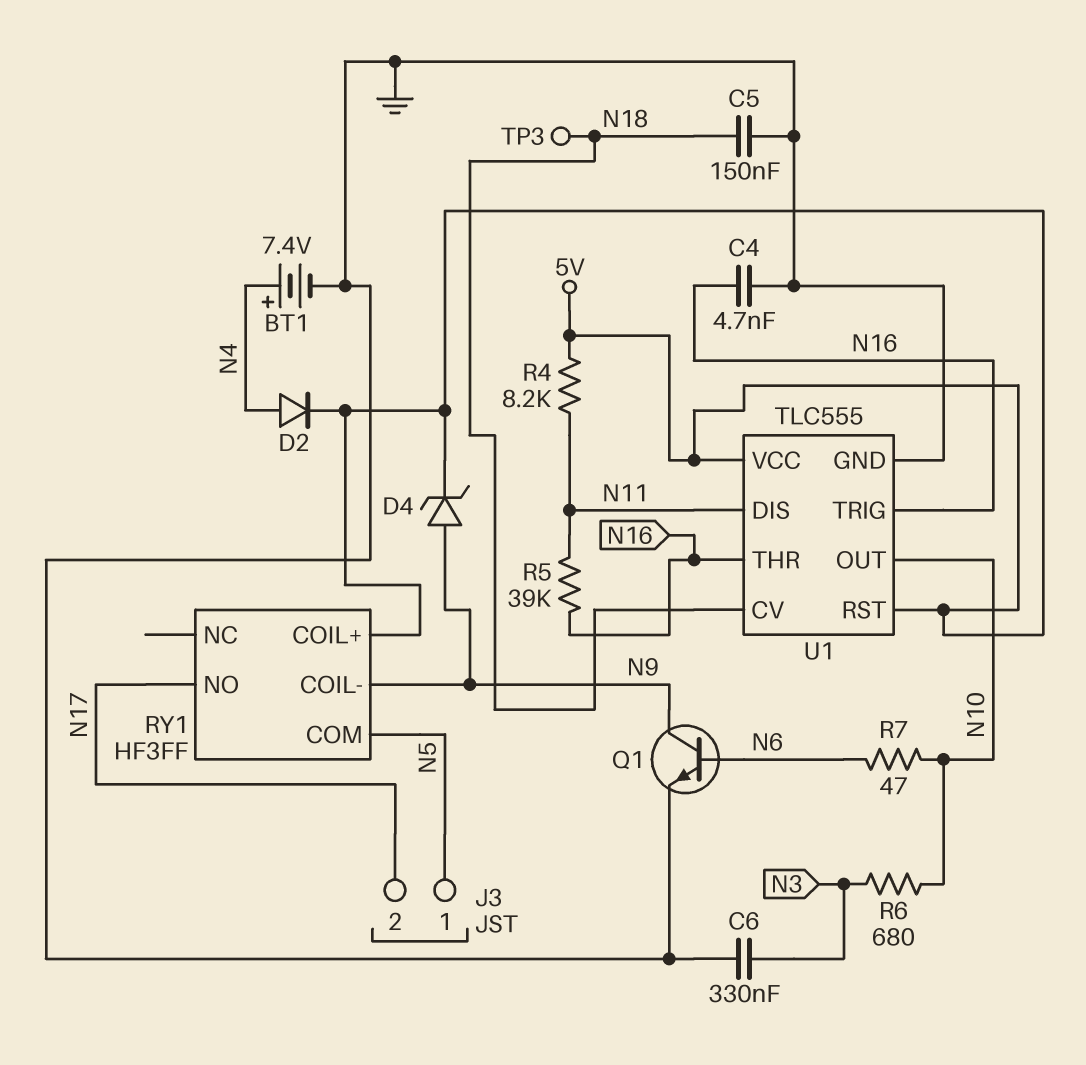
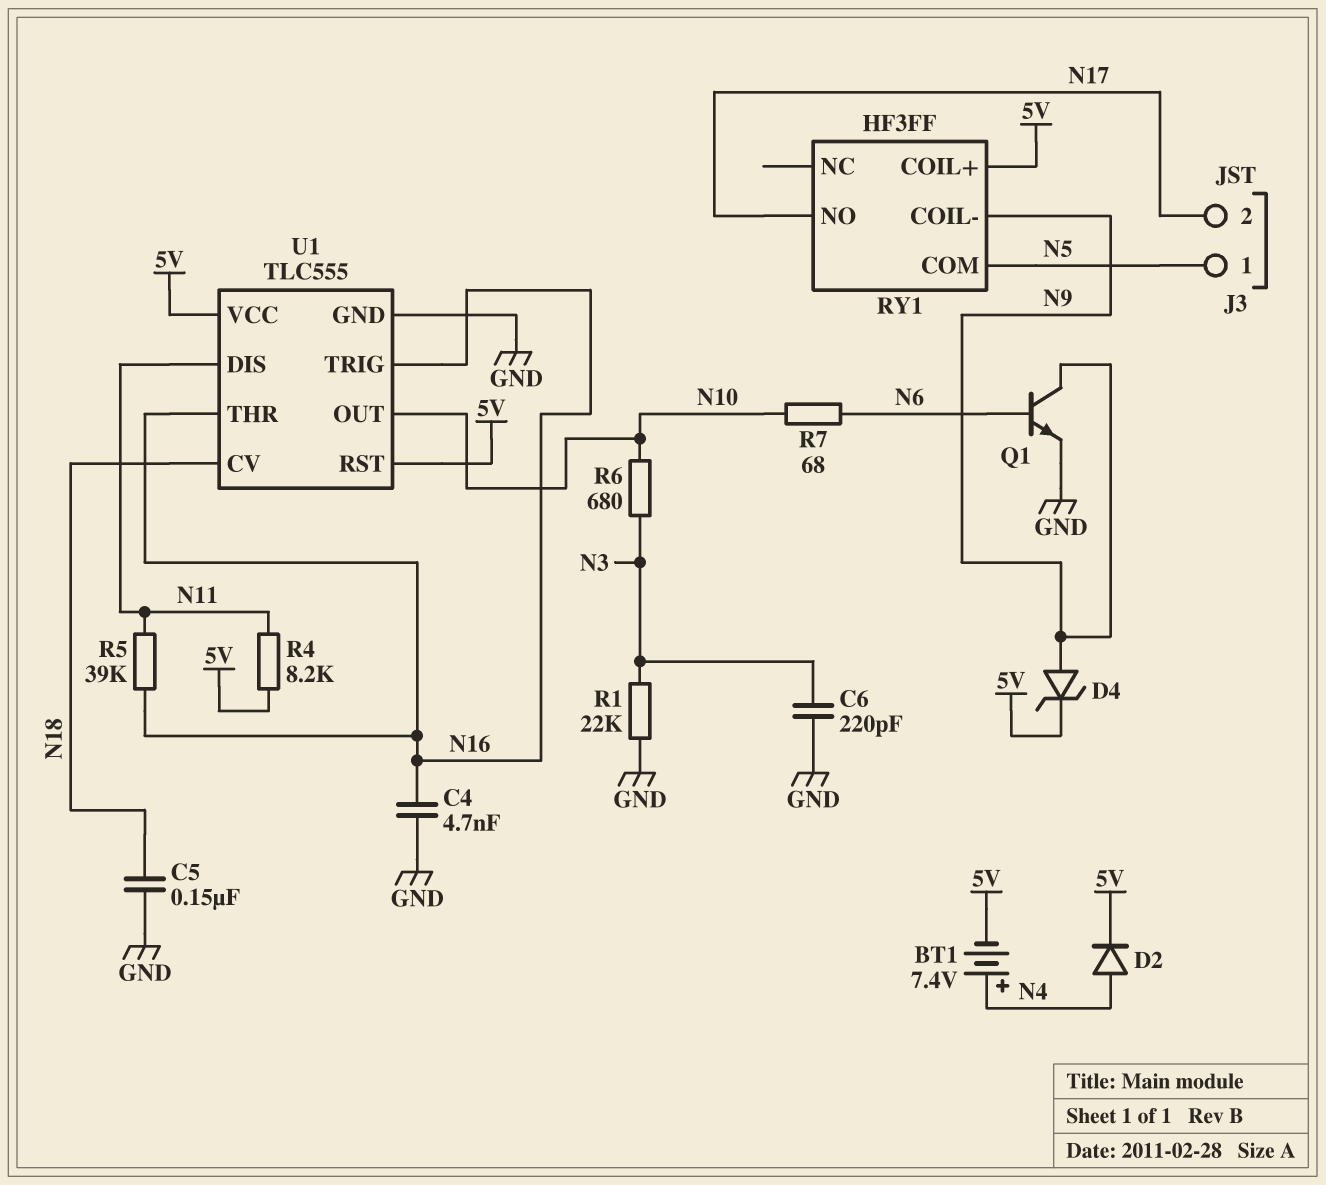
BT1: 7.4V (plus N4, minus GND) -> 7.4V (plus N4, minus 5V)
C6: 330nF (GND, N3) -> 220pF (GND, N3)
R1: none -> 22k (GND, N3)
R7: 47 (N6, N10) -> 68 (N6, N10)
TP3: test point (N18) -> none

